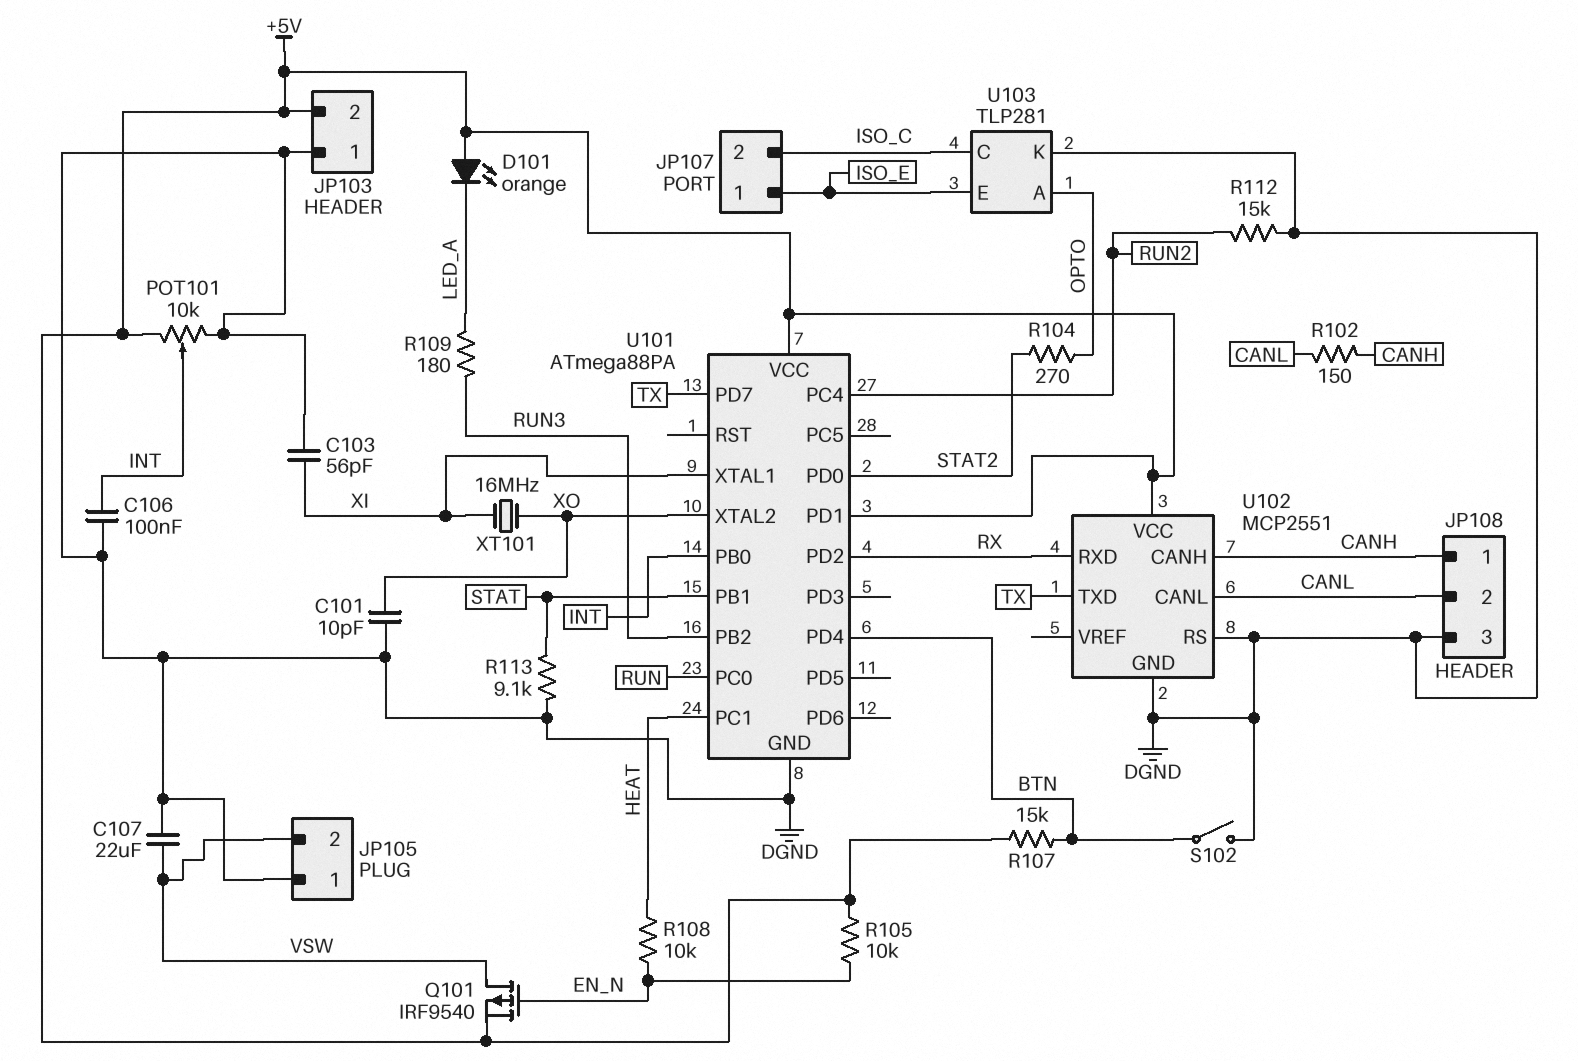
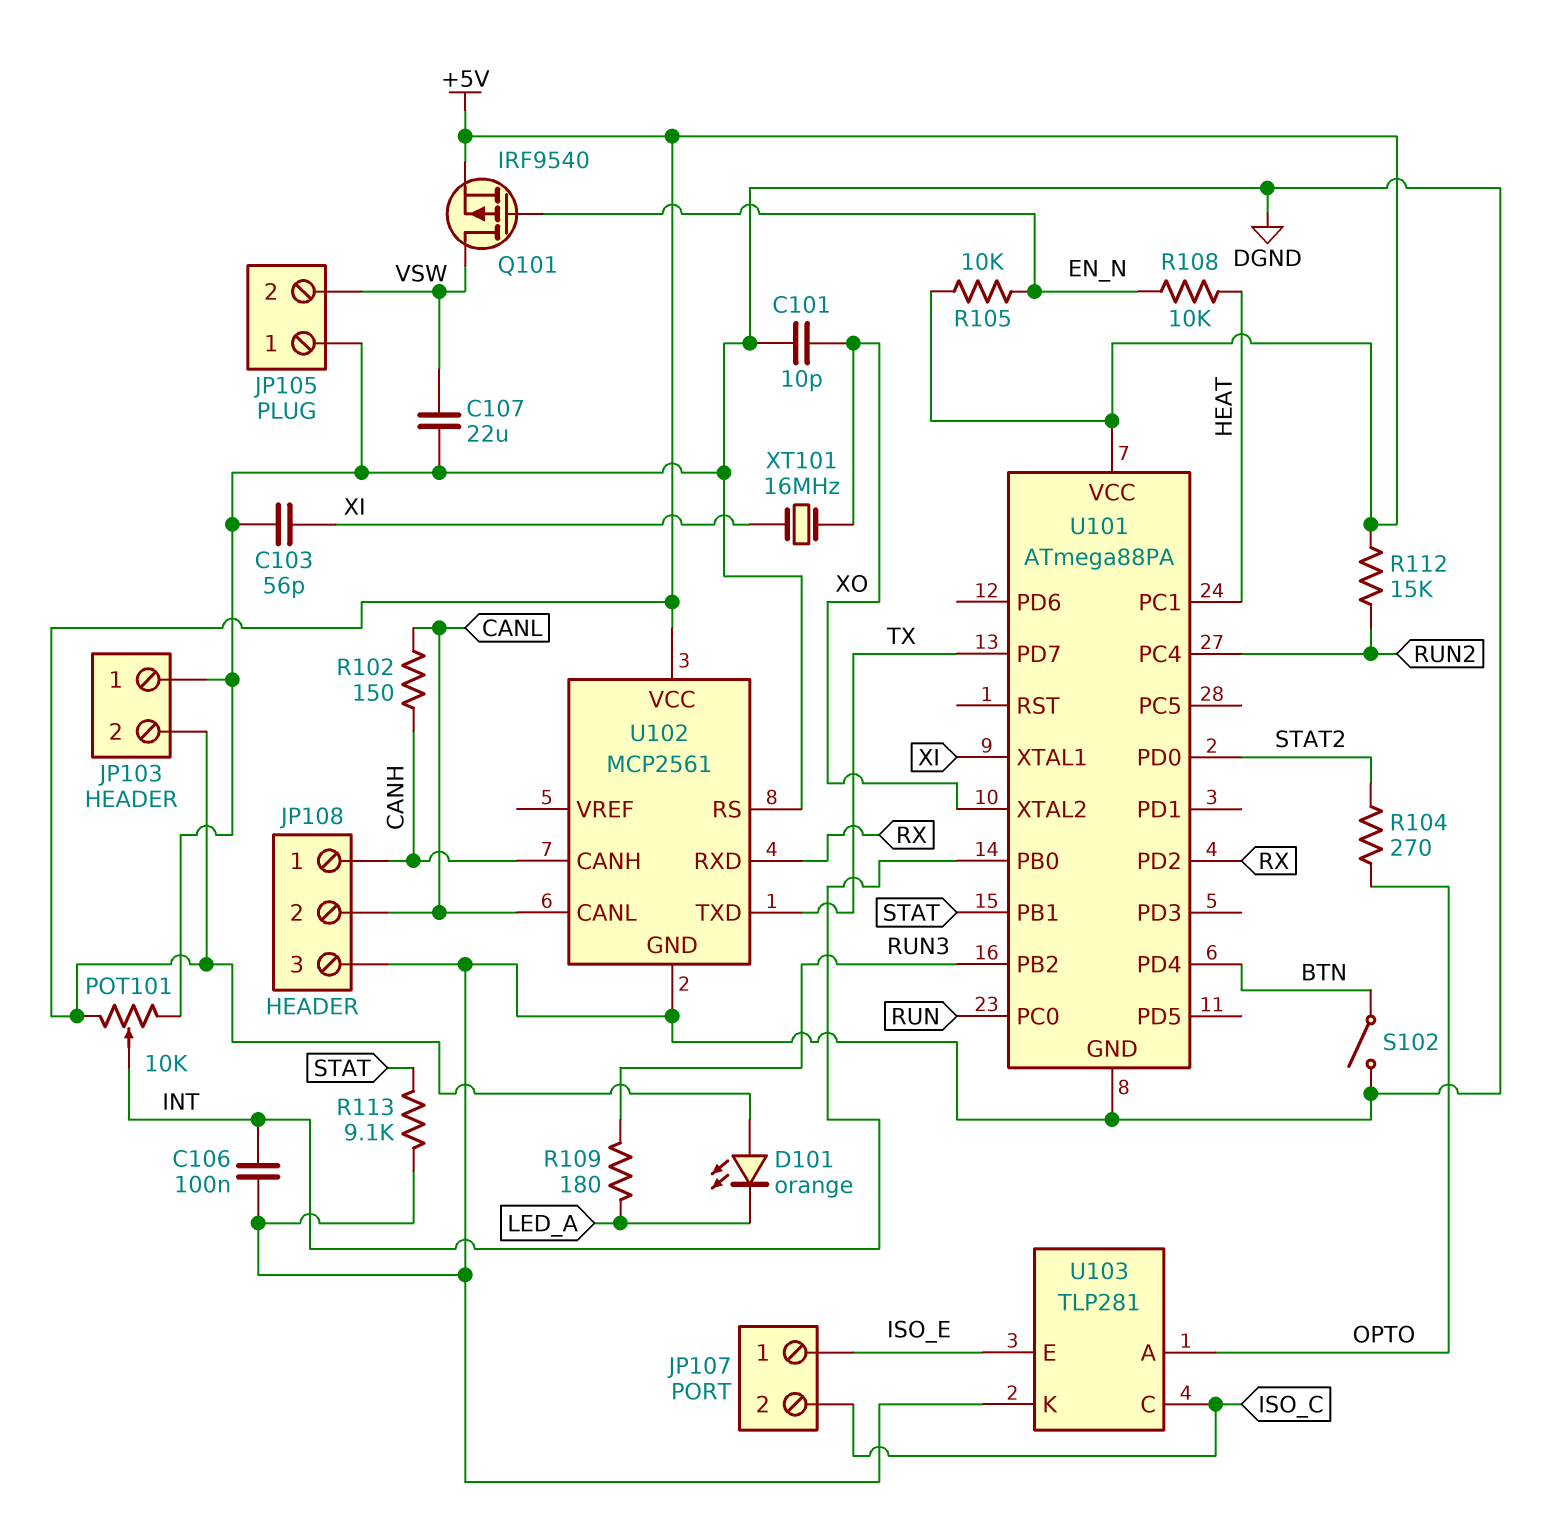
R107: 15k (+5V, BTN) -> none
R112: 15k (DGND, RUN2) -> 15k (+5V, RUN2)
U101 pin PD1: +5V -> none
U102: MCP2551 -> MCP2561

